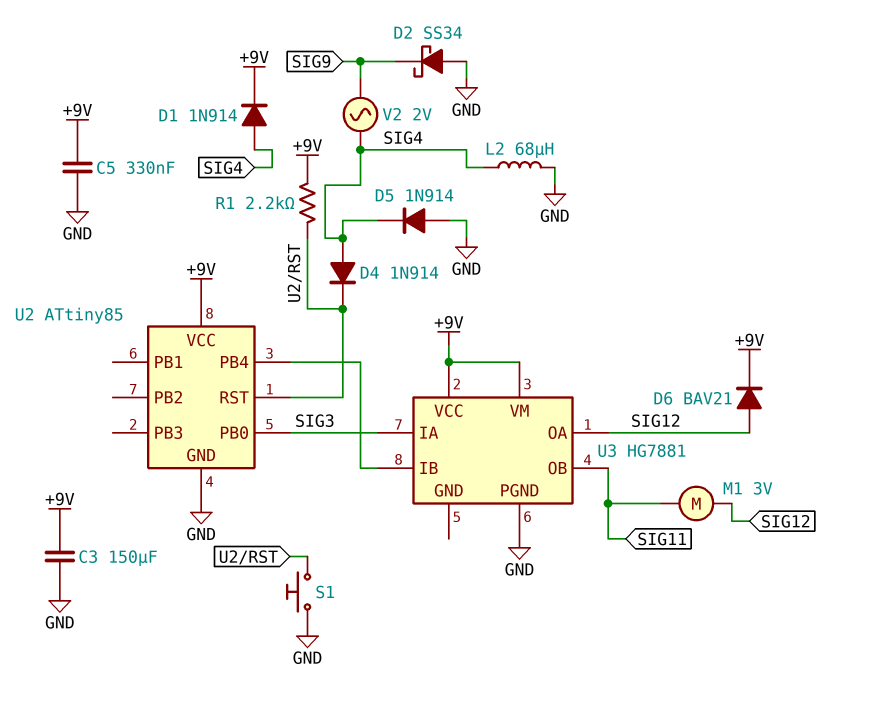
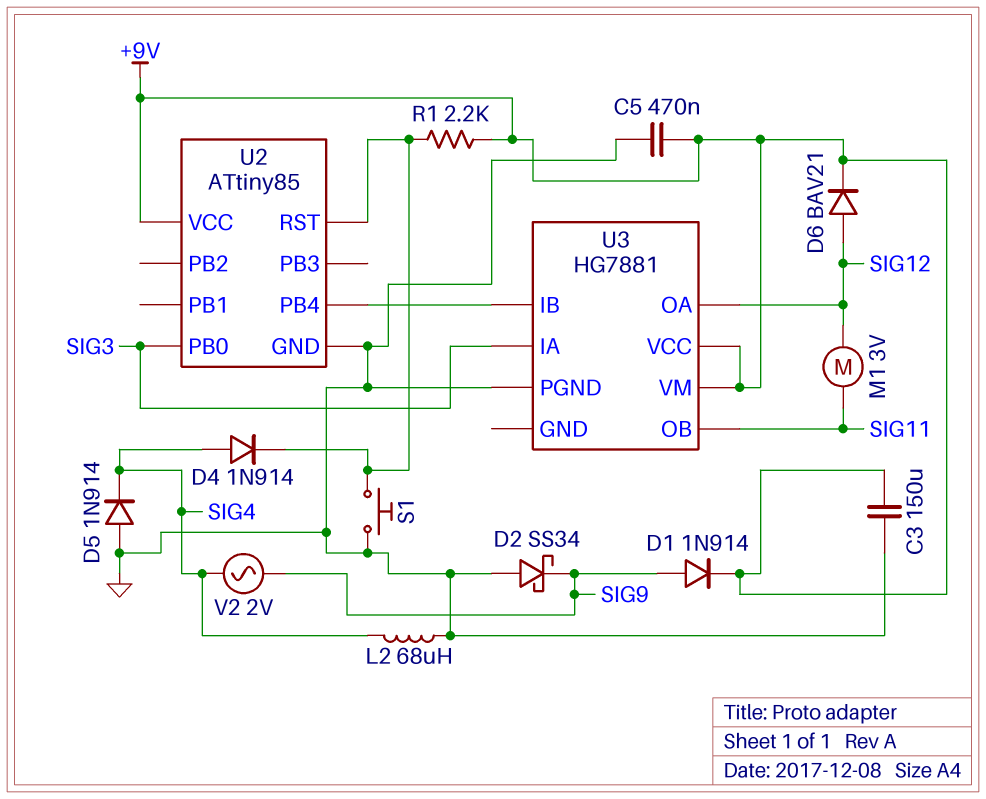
C5: 330nF (+9V, GND) -> 470nF (+9V, GND)
D1: diode 1N914 (A SIG4, K +9V) -> diode 1N914 (A SIG9, K +9V)

